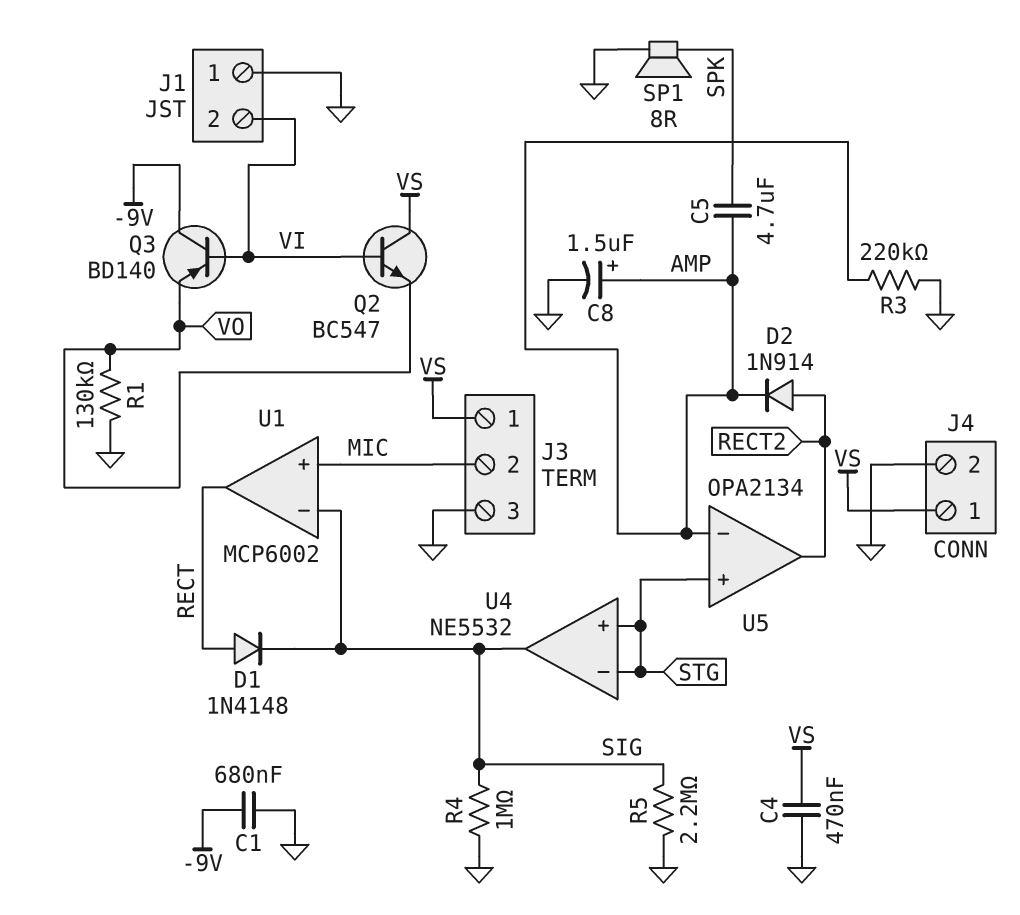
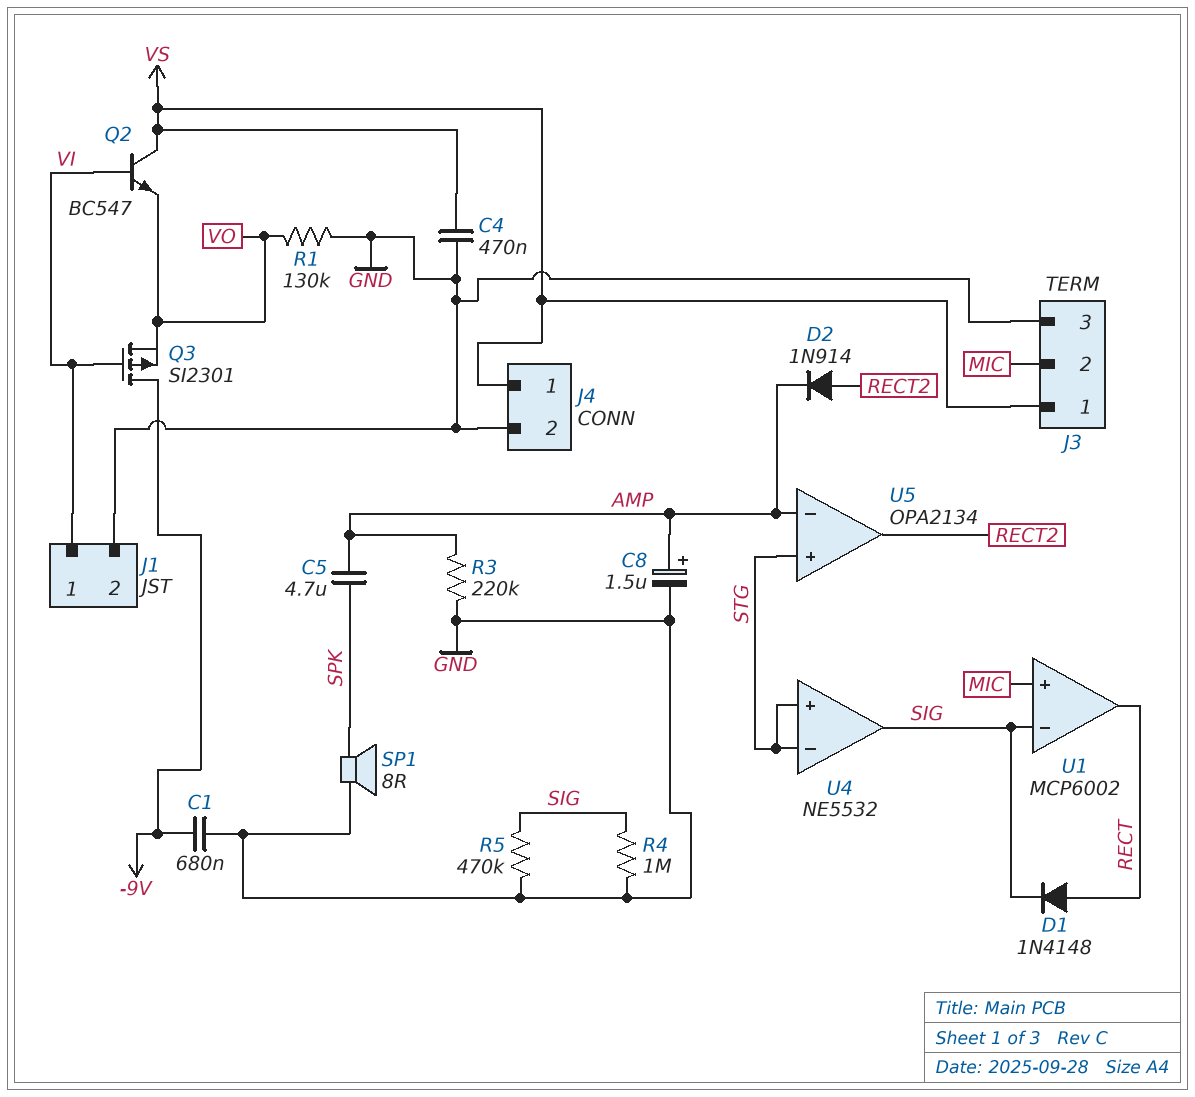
J1 pin 1: GND -> VI
J1 pin 2: VI -> GND
Q3: PNP BD140 (B VI, C -9V, E VO) -> PMOS SI2301 (G VI, D -9V, S VO)
R5: 2.2M (GND, SIG) -> 470k (GND, SIG)

